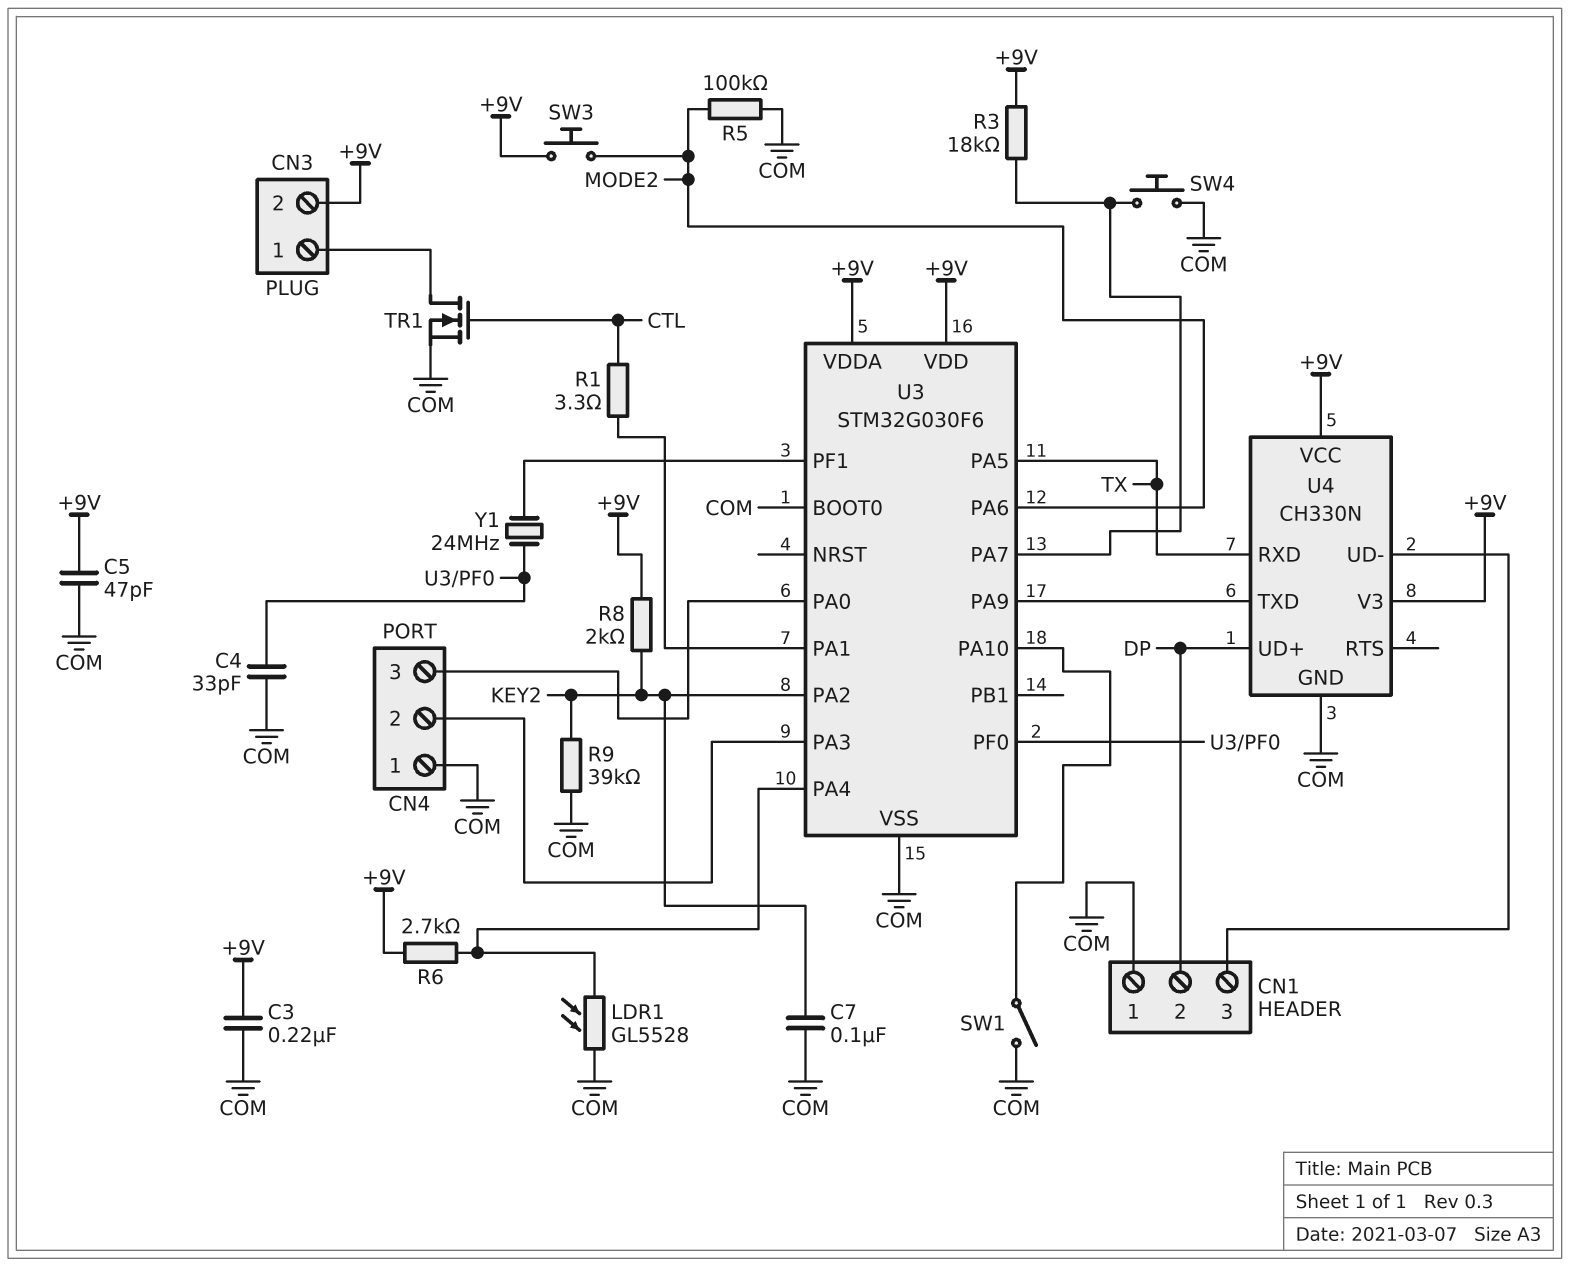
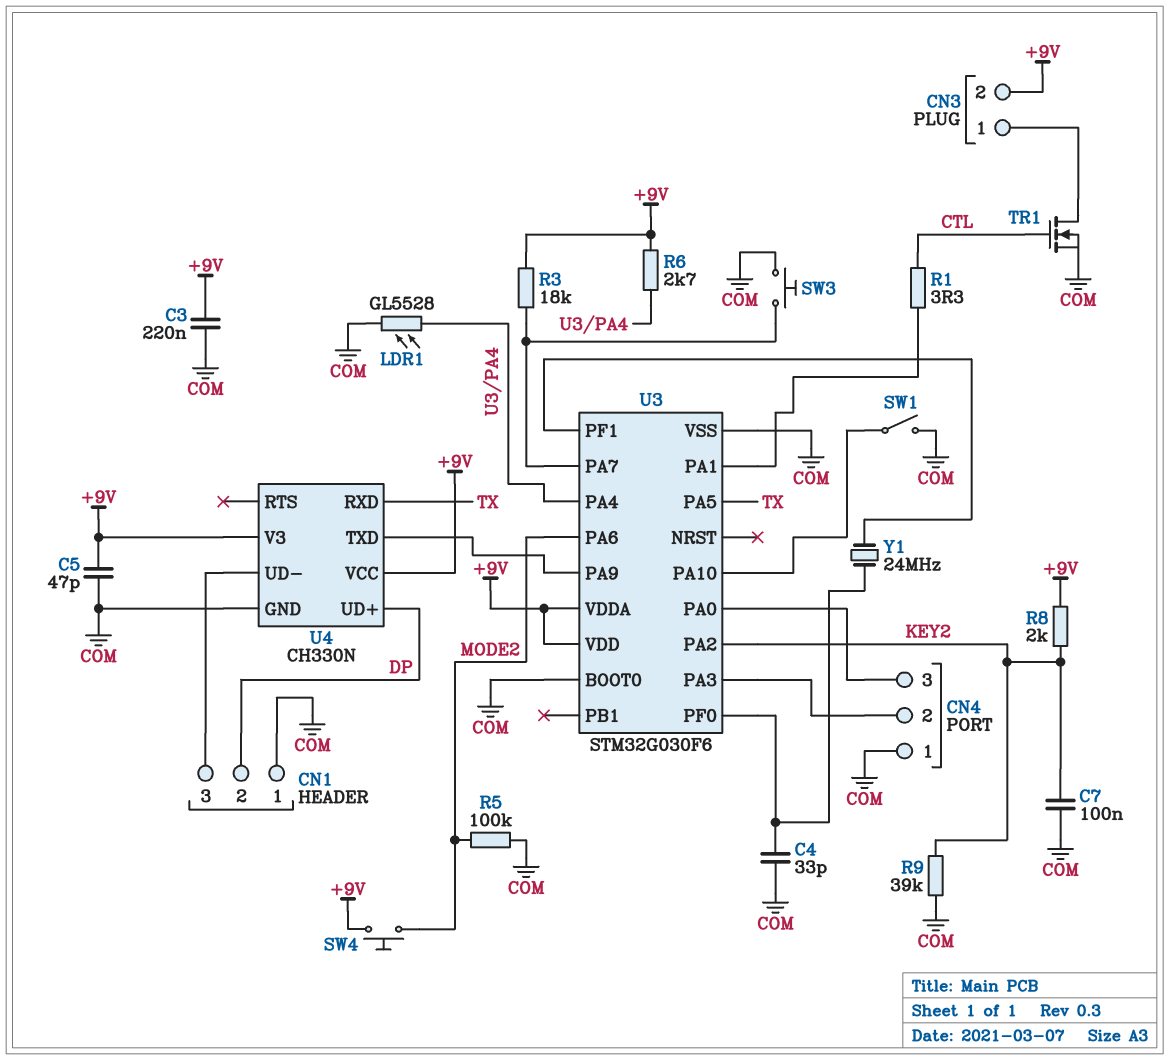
SW3: button (+9V, MODE2) -> button (COM, U3/PA7)
SW4: button (COM, U3/PA7) -> button (+9V, MODE2)

